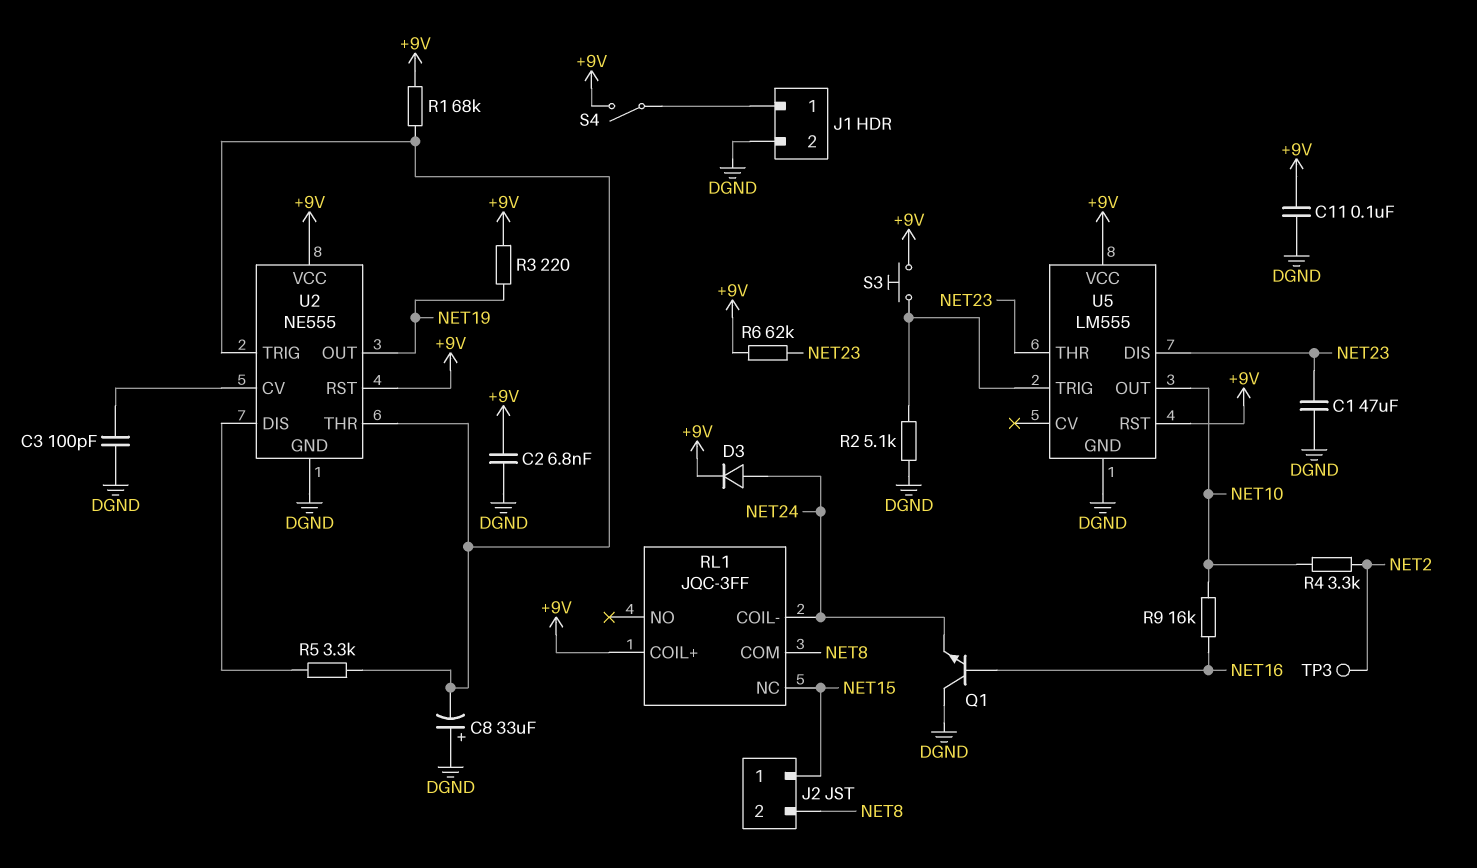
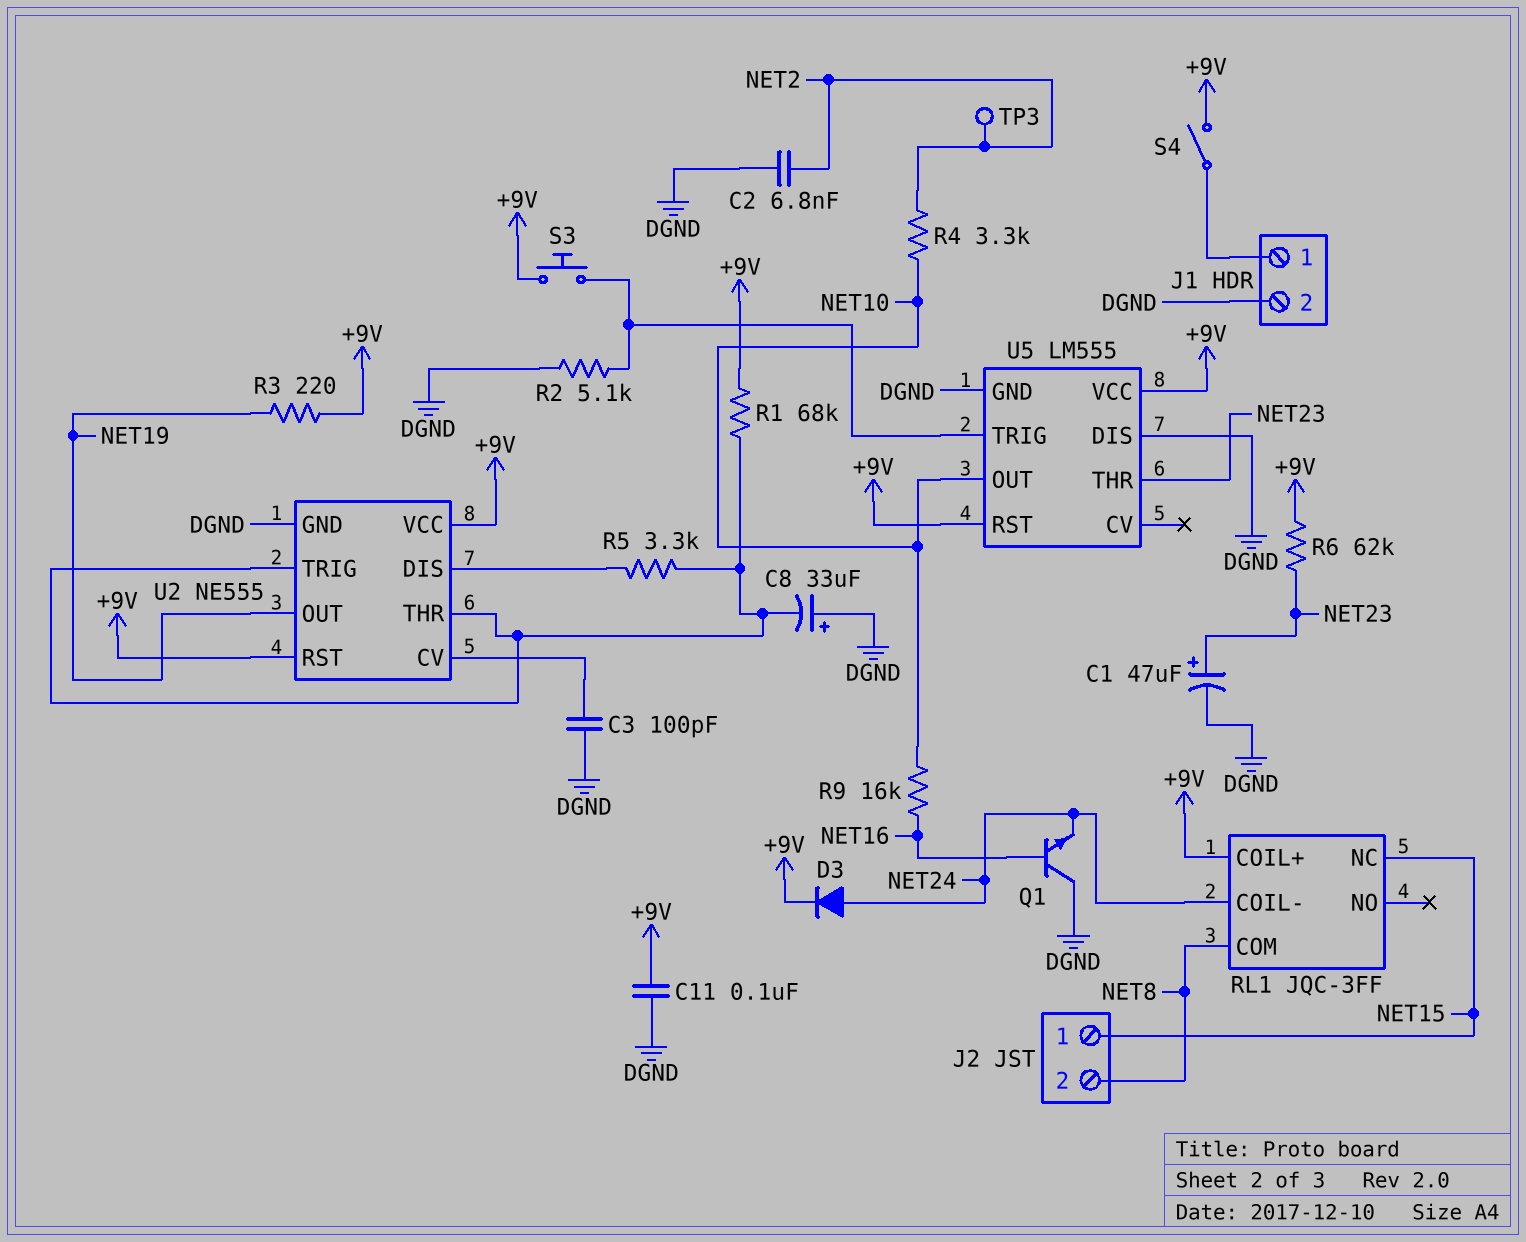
C1: 47uF (DGND, NET23) -> 47uF (plus NET23, minus DGND)
C2: 6.8nF (+9V, DGND) -> 6.8nF (DGND, NET2)
U5 pin DIS: NET23 -> DGND

